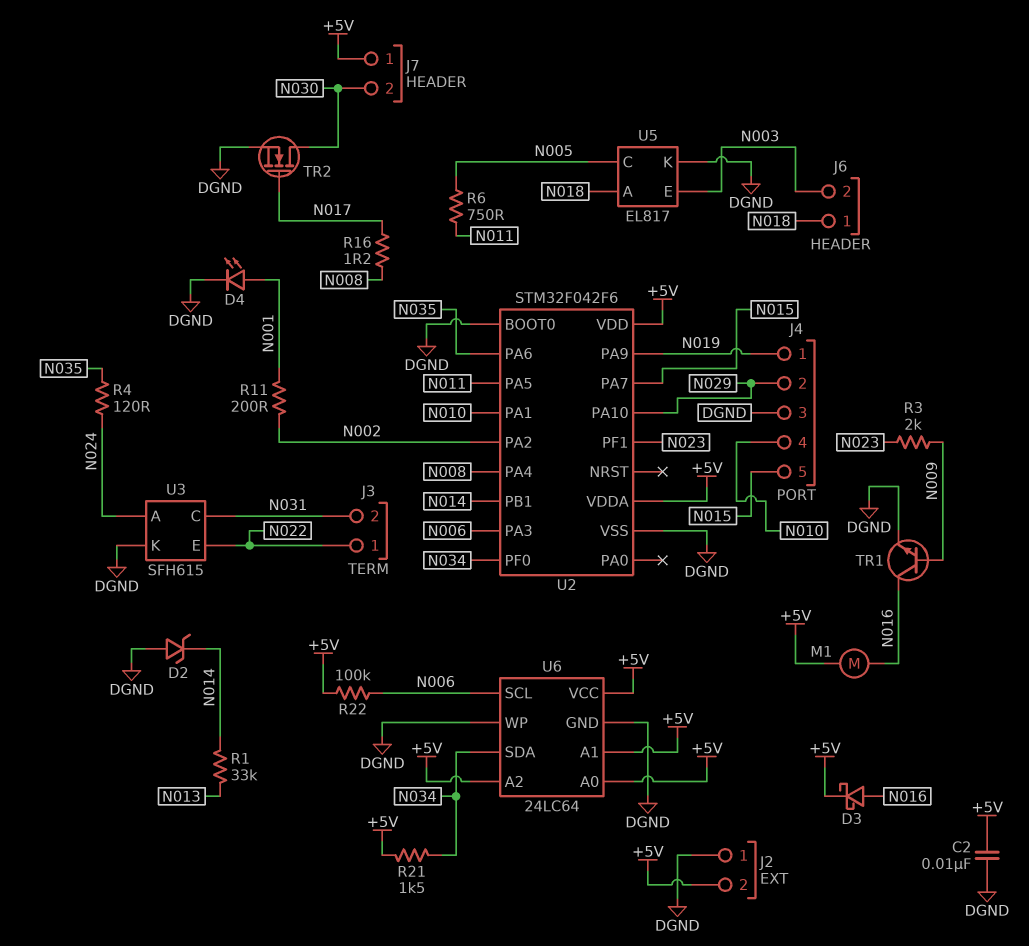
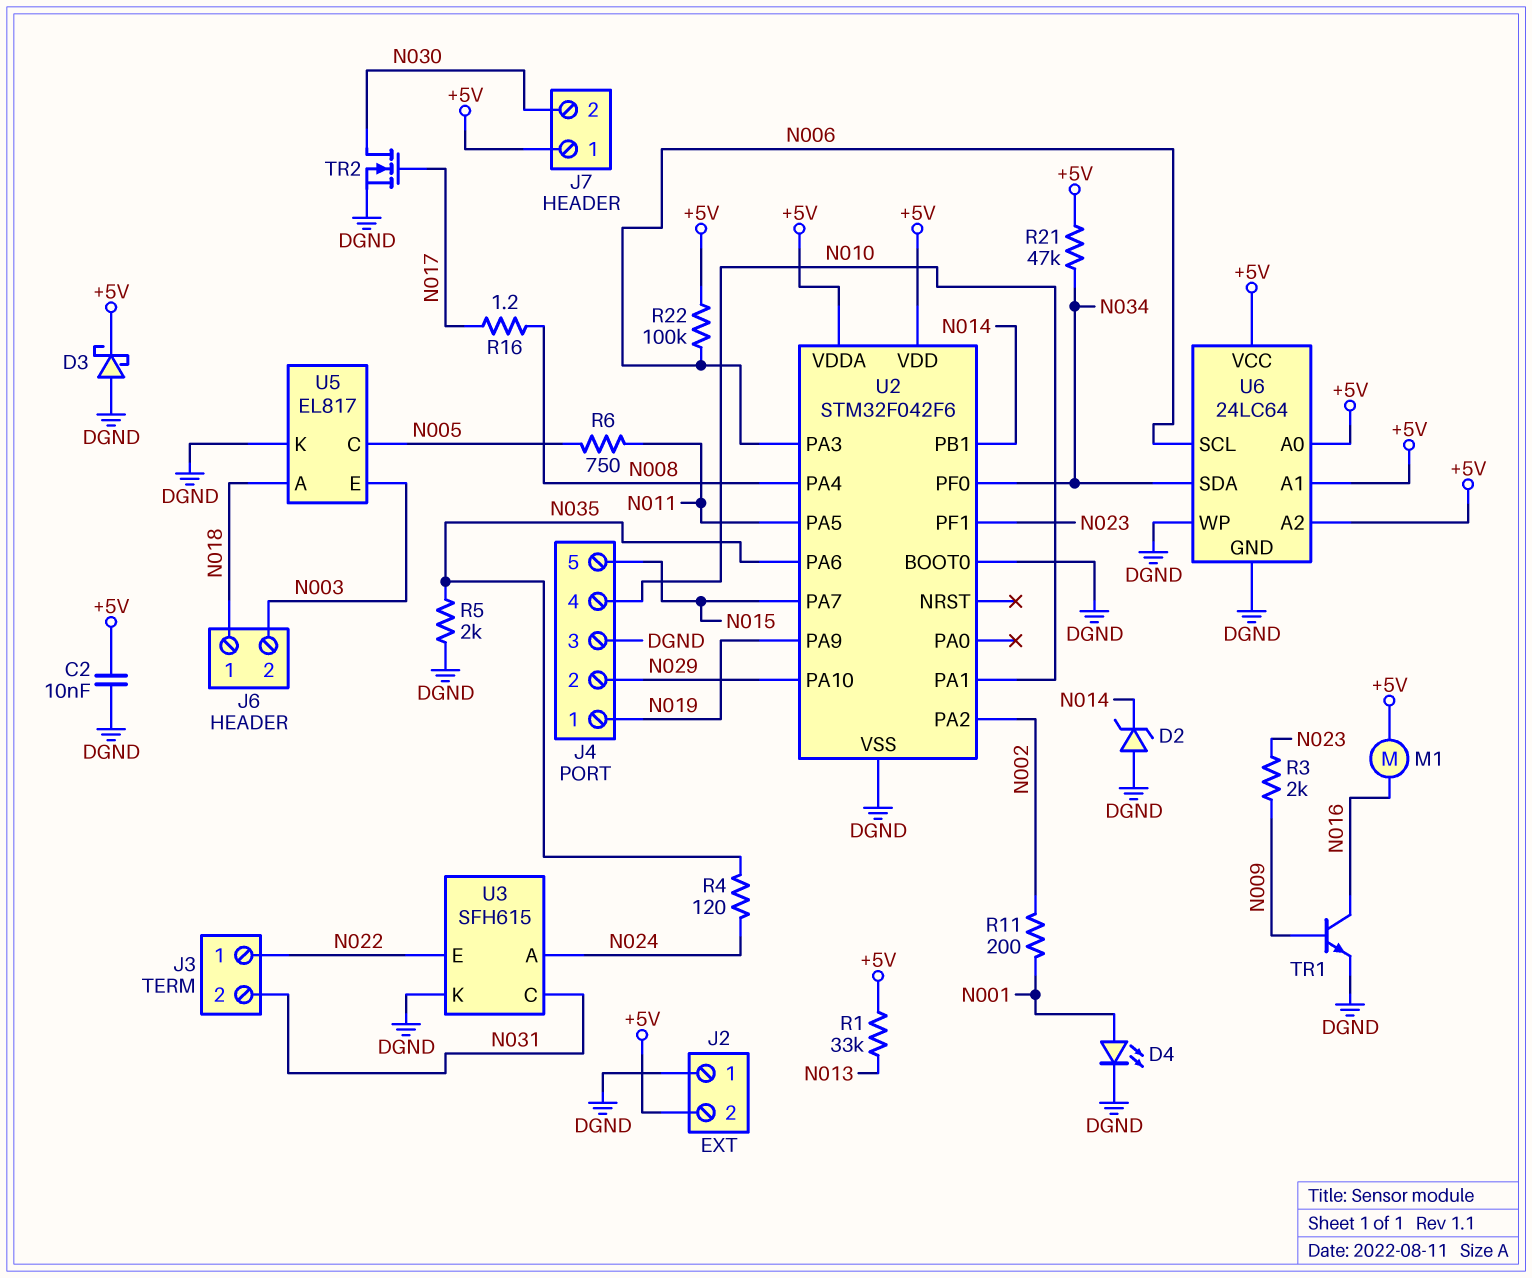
D3: schottky (A N016, K +5V) -> schottky (A DGND, K +5V)
R1: 33k (N013, N014) -> 33k (+5V, N013)
R5: none -> 2k (DGND, N035)
R21: 1.5k (+5V, N034) -> 47k (+5V, N034)

